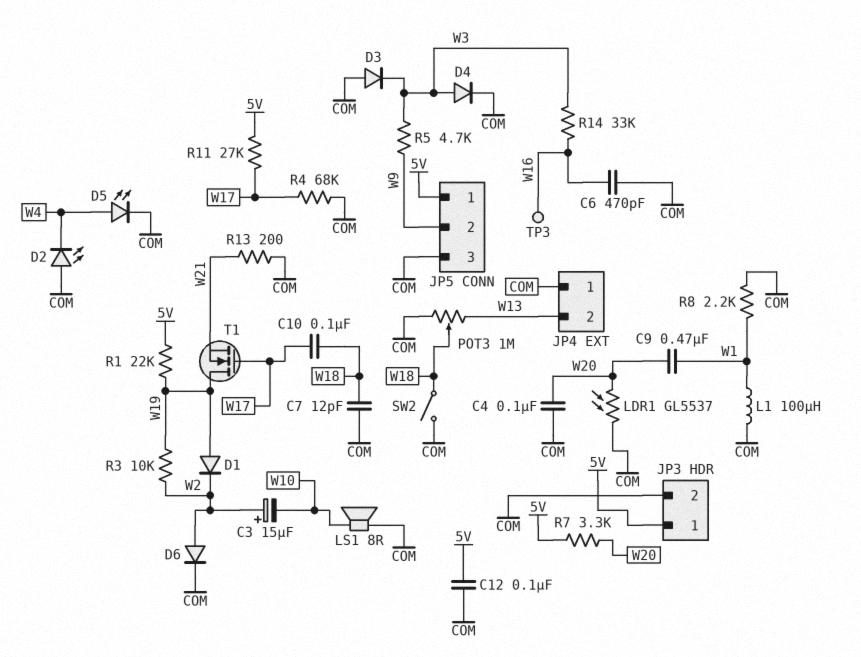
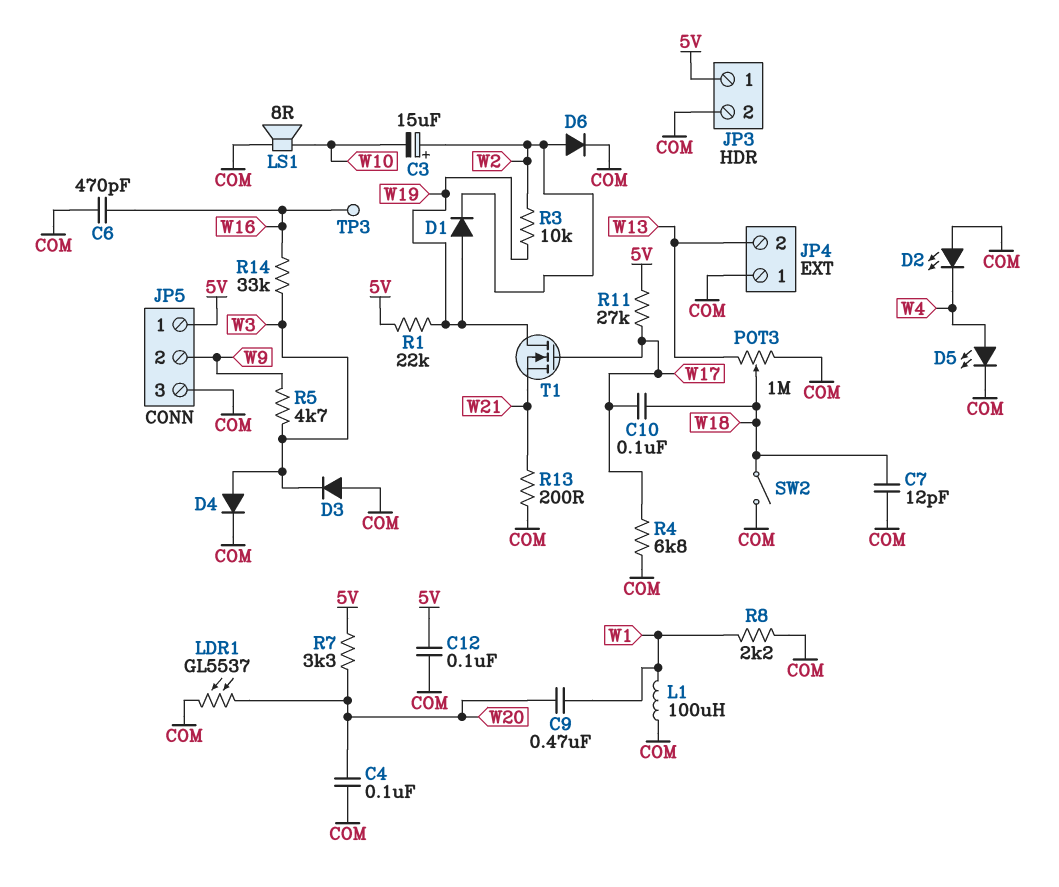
R4: 68k (COM, W17) -> 6.8k (COM, W17)

